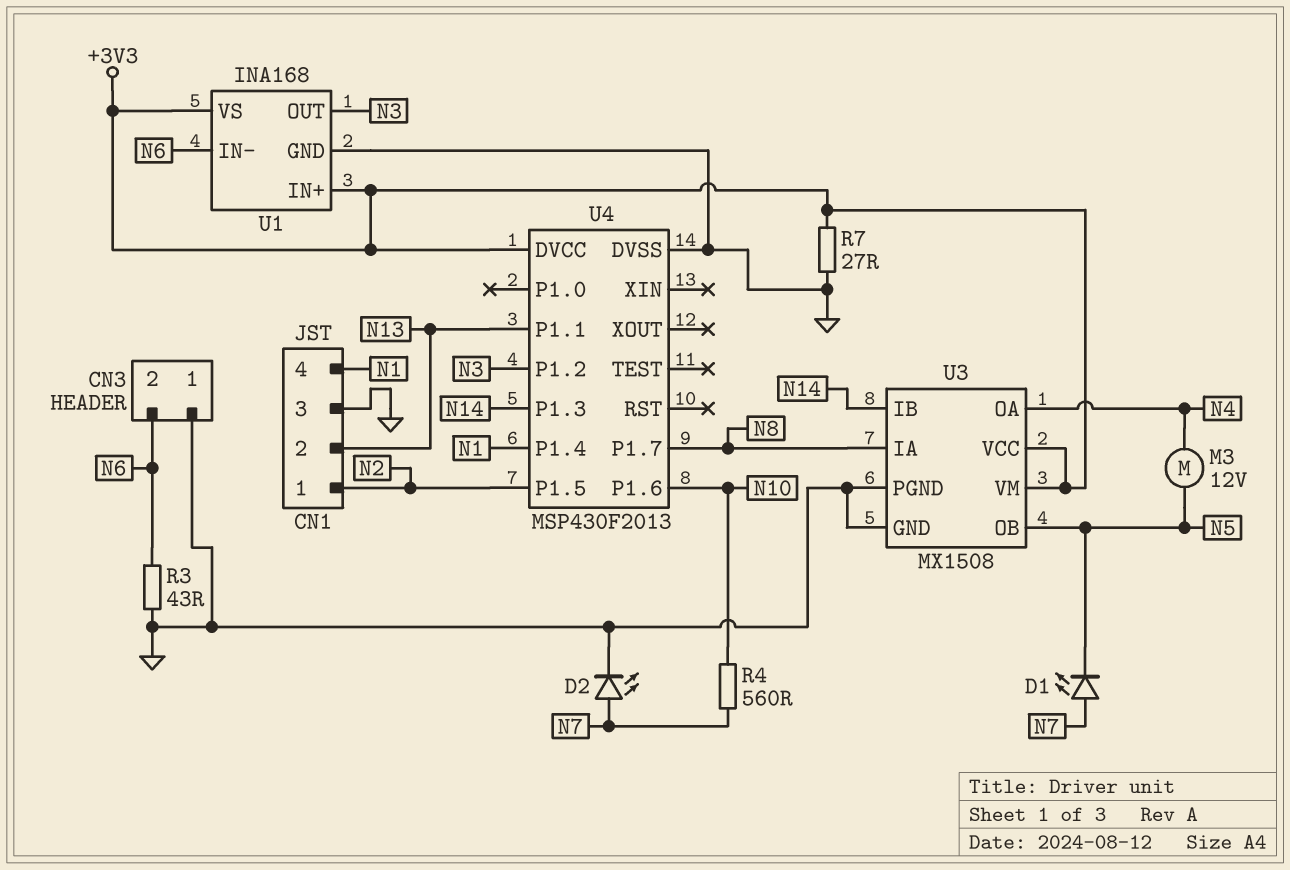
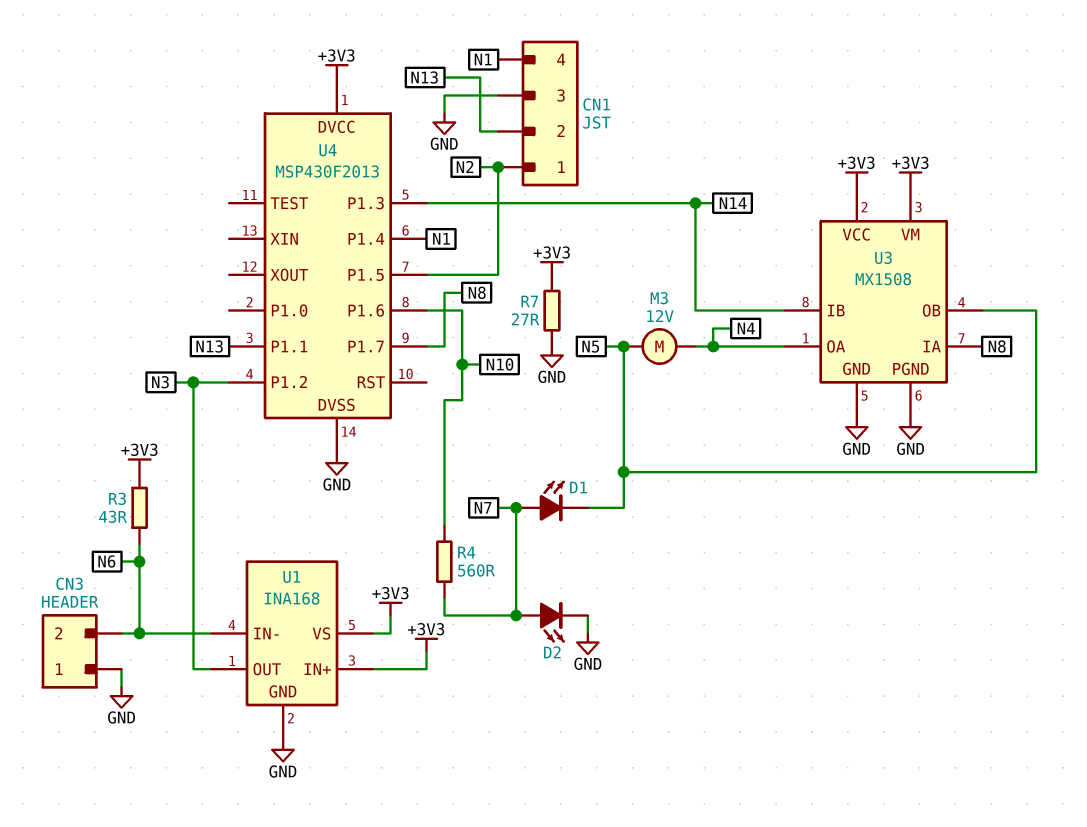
R3: 43 (GND, N6) -> 43 (+3V3, N6)

